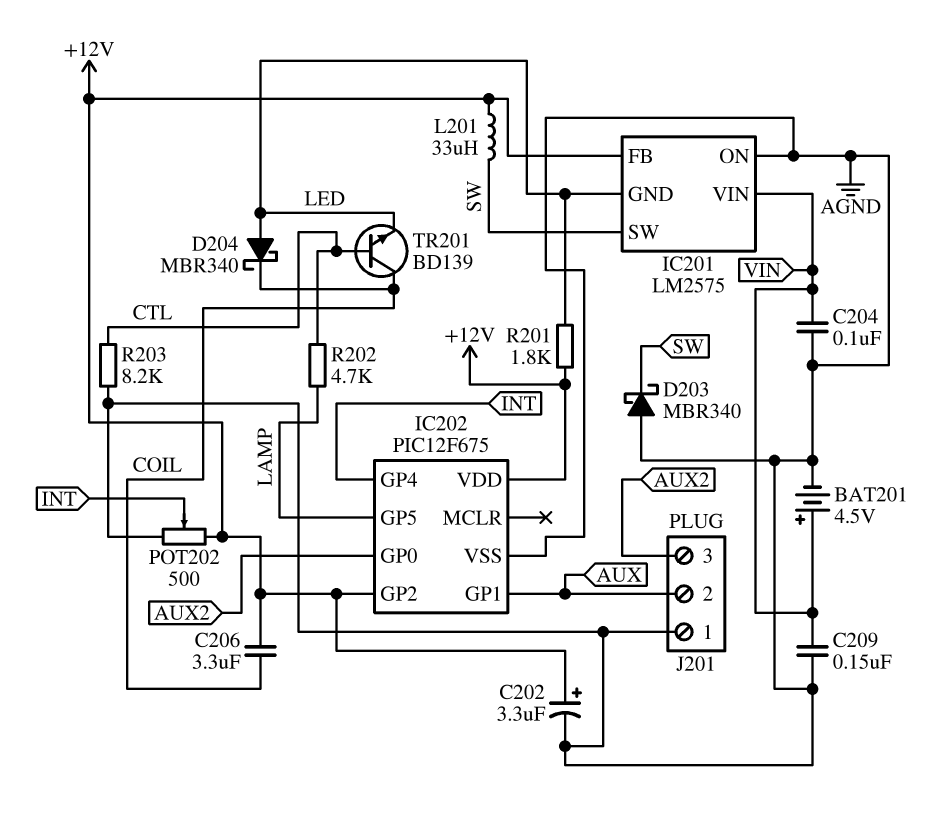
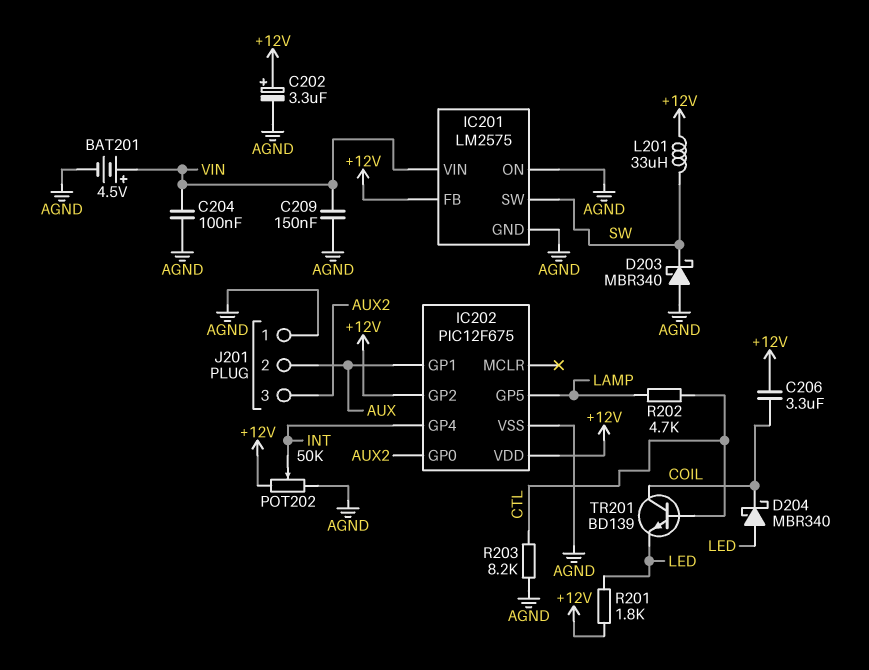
IC201 pin GND: LED -> AGND
POT202: 500 (+12V, AGND, wiper INT) -> 50k (+12V, AGND, wiper INT)

